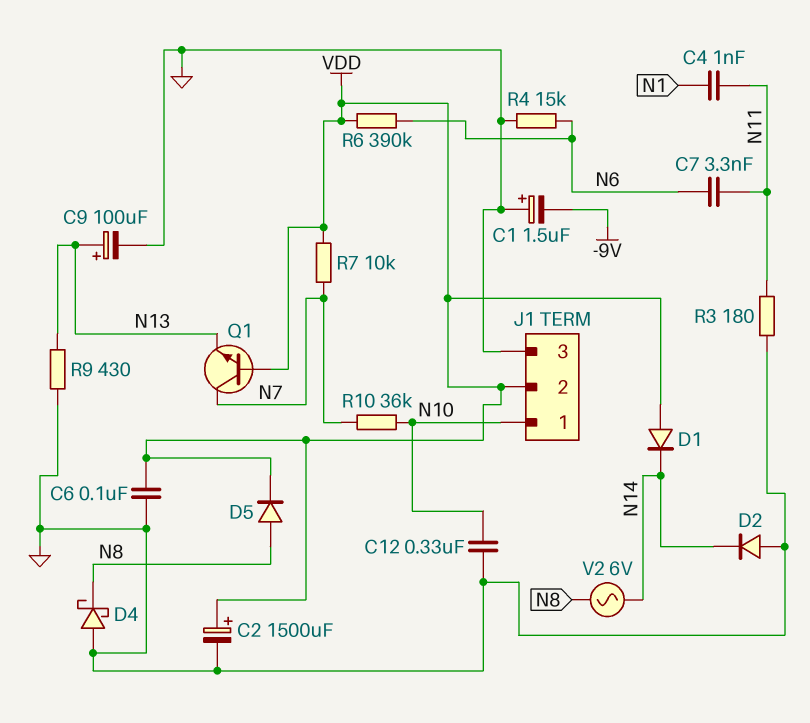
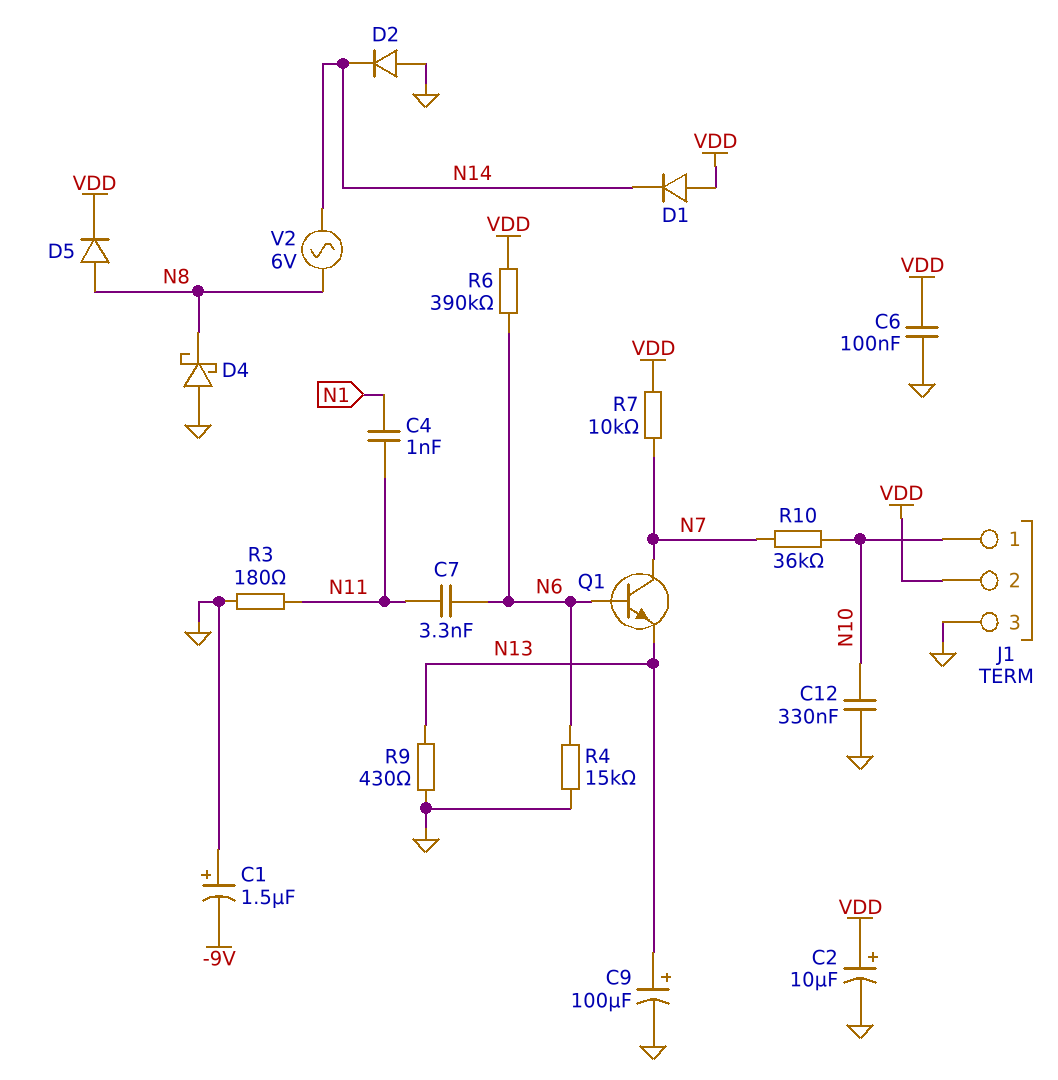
C2: 1500uF (plus VDD, minus GND) -> 10uF (plus VDD, minus GND)
Q1: NPN (B VDD, C N7, E N13) -> NPN (B N6, C N7, E N13)

